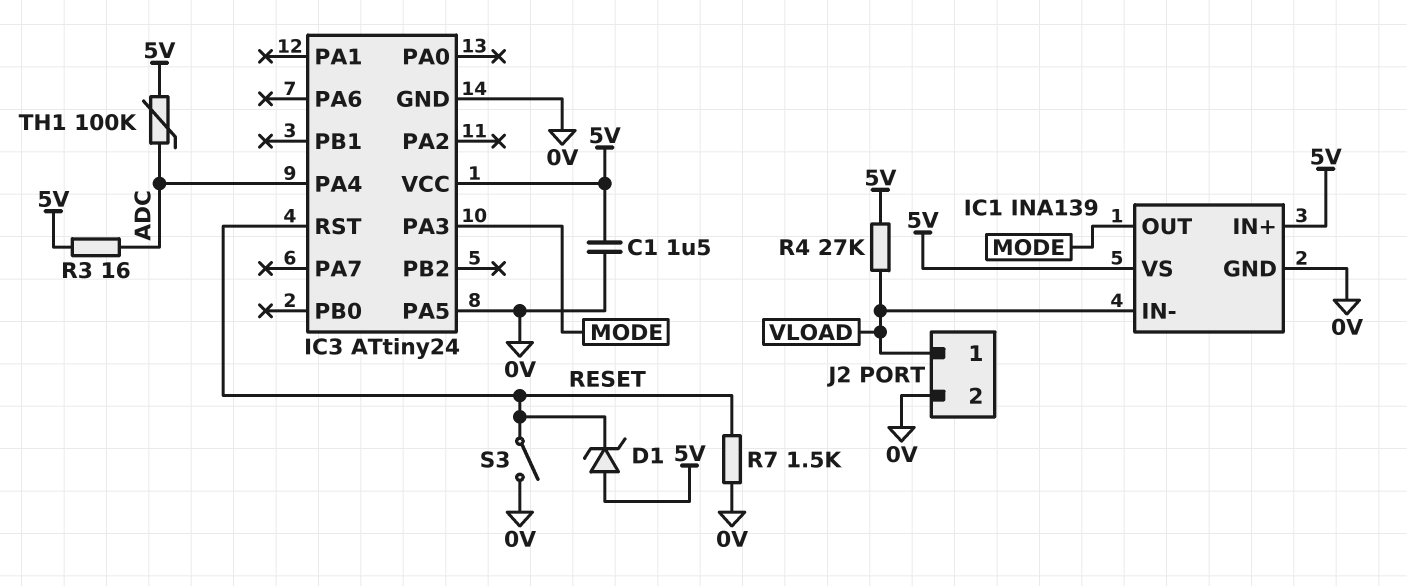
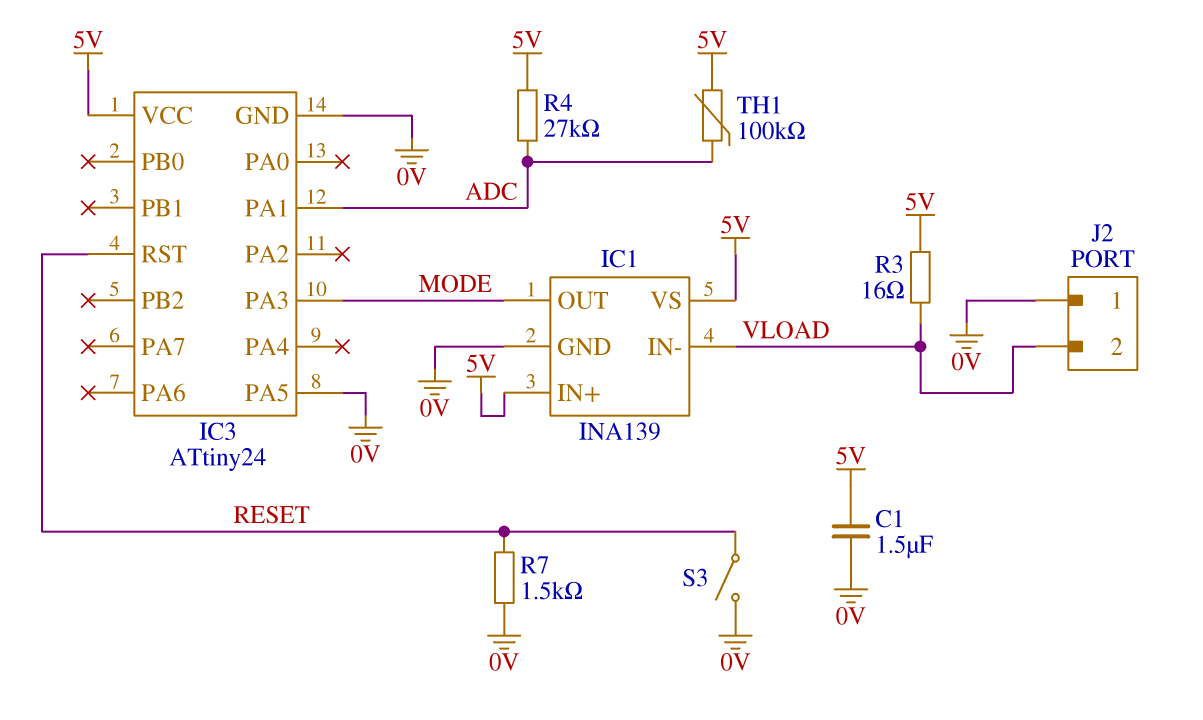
D1: zener (A 5V, K RESET) -> none
IC3 pin PA1: none -> ADC
IC3 pin PA4: ADC -> none
J2 pin 1: VLOAD -> 0V
J2 pin 2: 0V -> VLOAD
R3: 16 (5V, ADC) -> 16 (5V, VLOAD)
R4: 27k (5V, VLOAD) -> 27k (5V, ADC)

